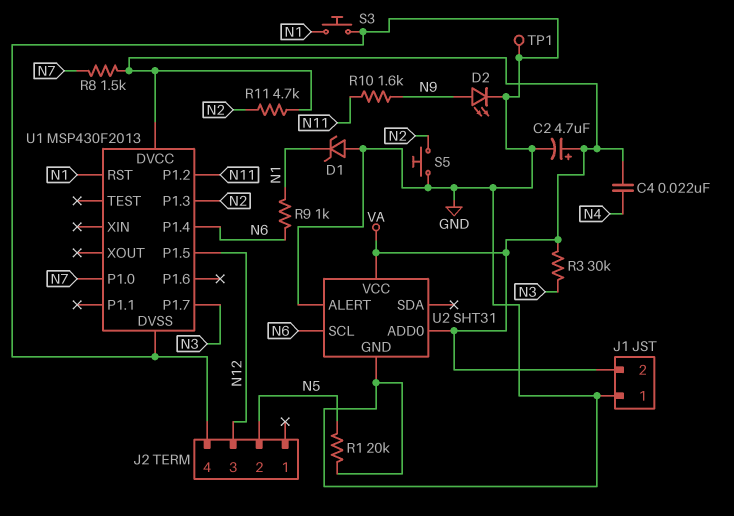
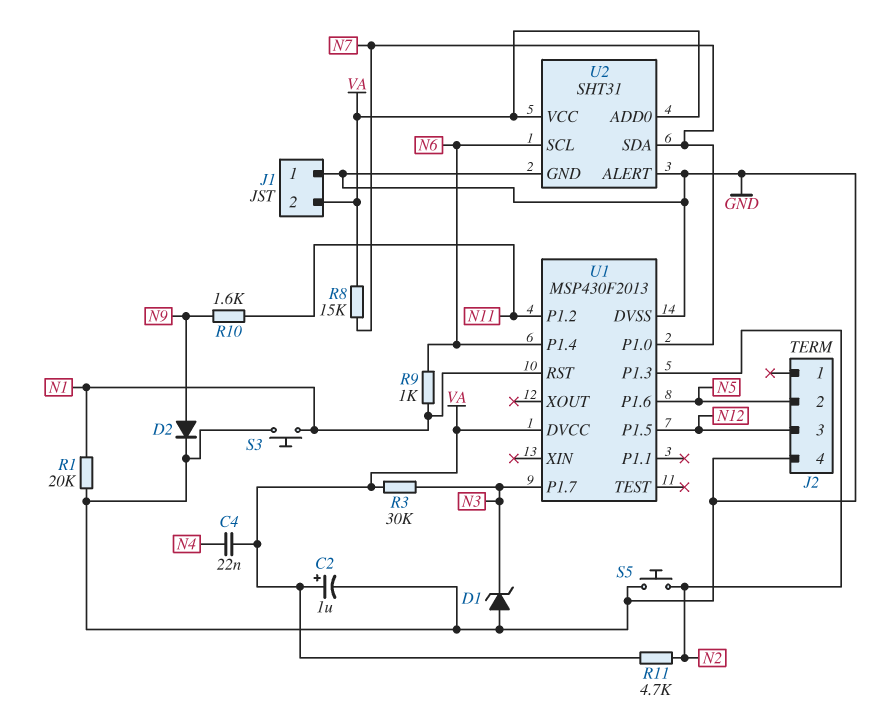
C2: 4.7uF (plus VA, minus GND) -> 1uF (plus VA, minus GND)
D1: zener (A GND, K N1) -> zener (A GND, K N3)
D2: LED (A N9, K GND) -> diode (A N9, K GND)
R1: 20k (GND, N5) -> 20k (GND, N1)
R8: 1.5k (N7, VA) -> 15k (N7, VA)
TP1: test point (GND) -> none
U1 pin P1.6: none -> N5
U2 pin SDA: none -> N7

